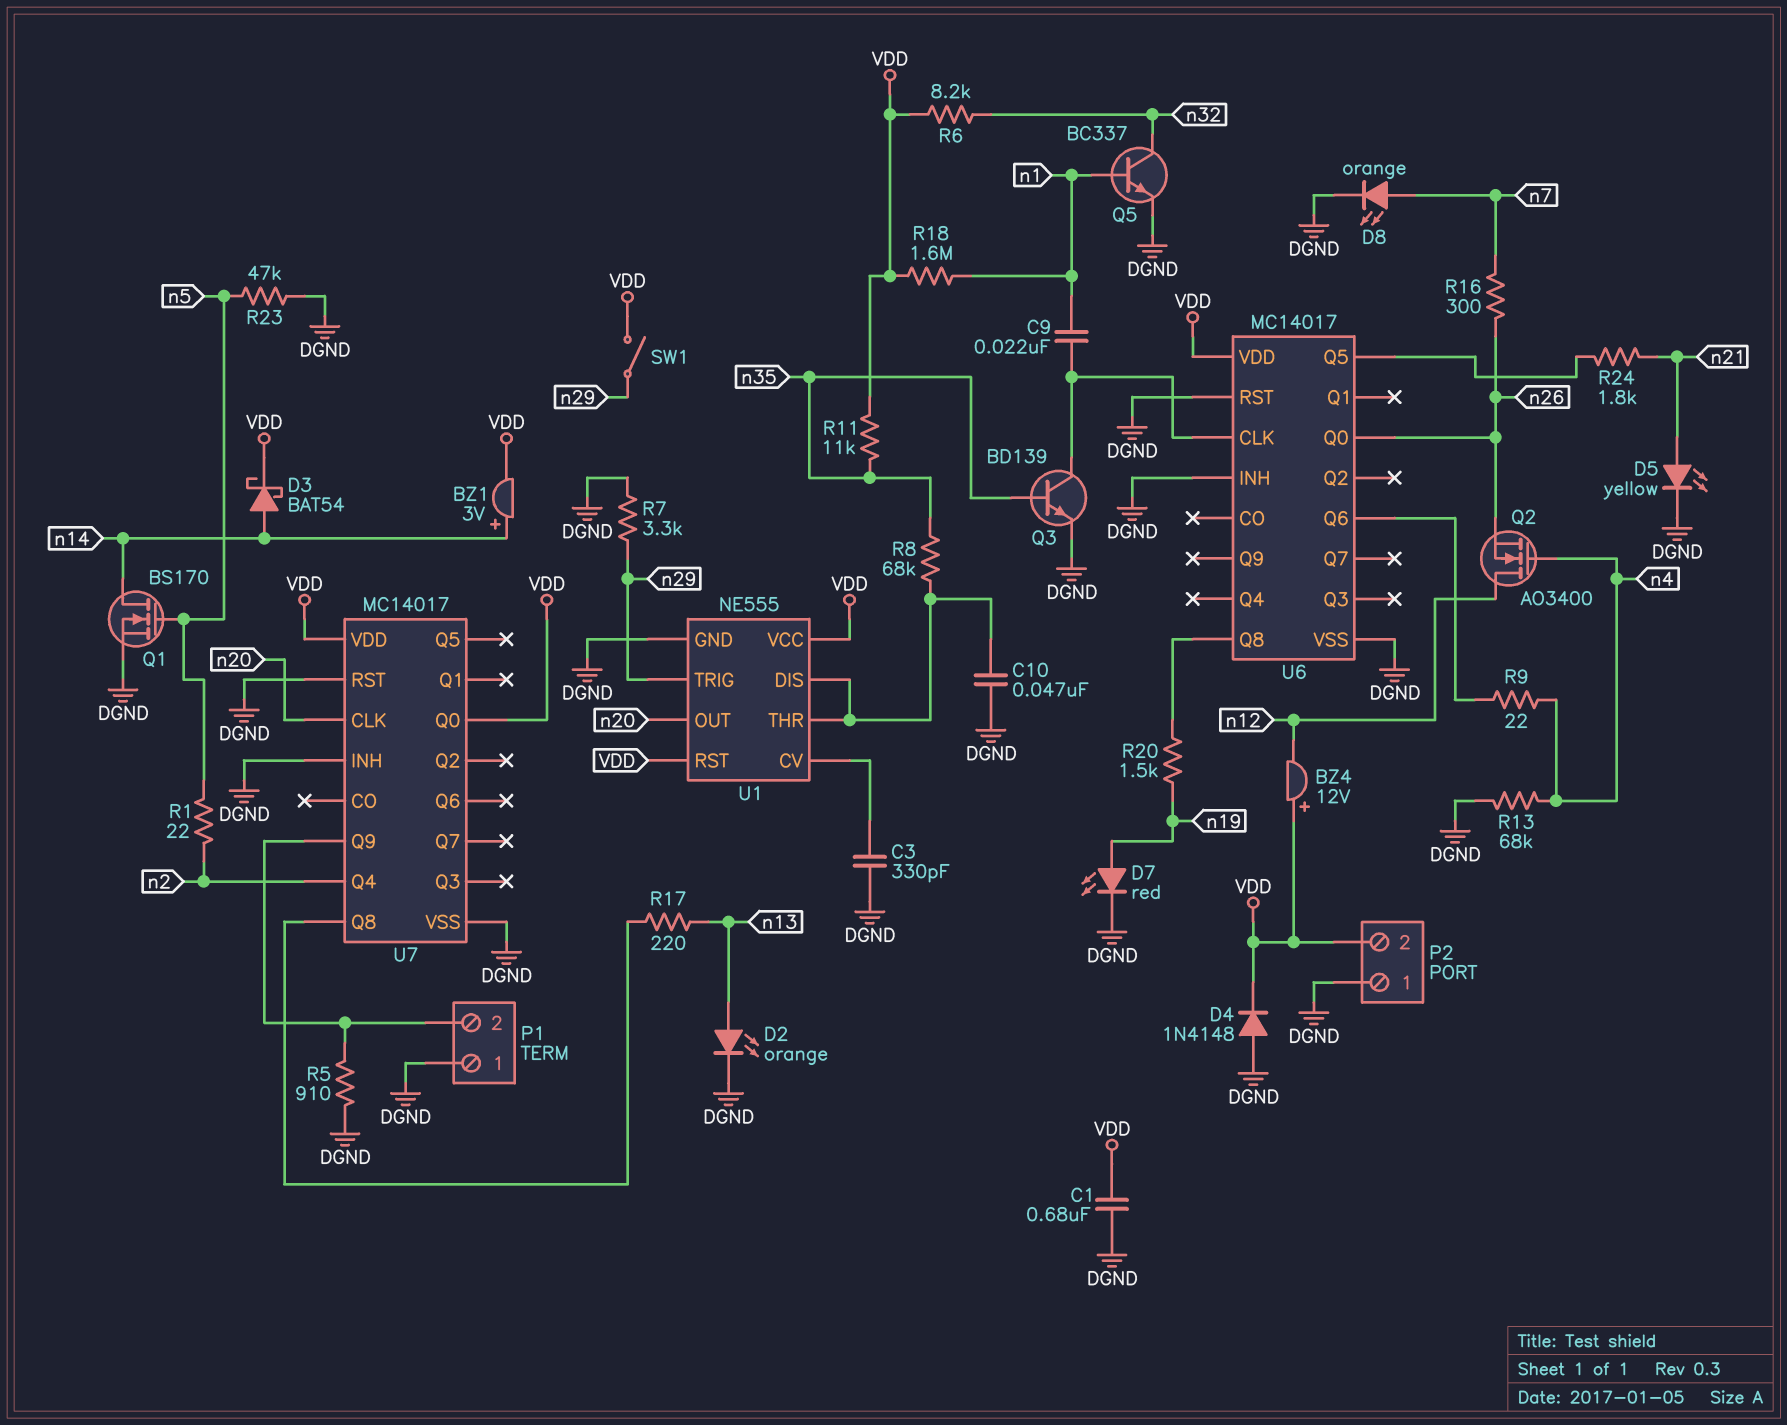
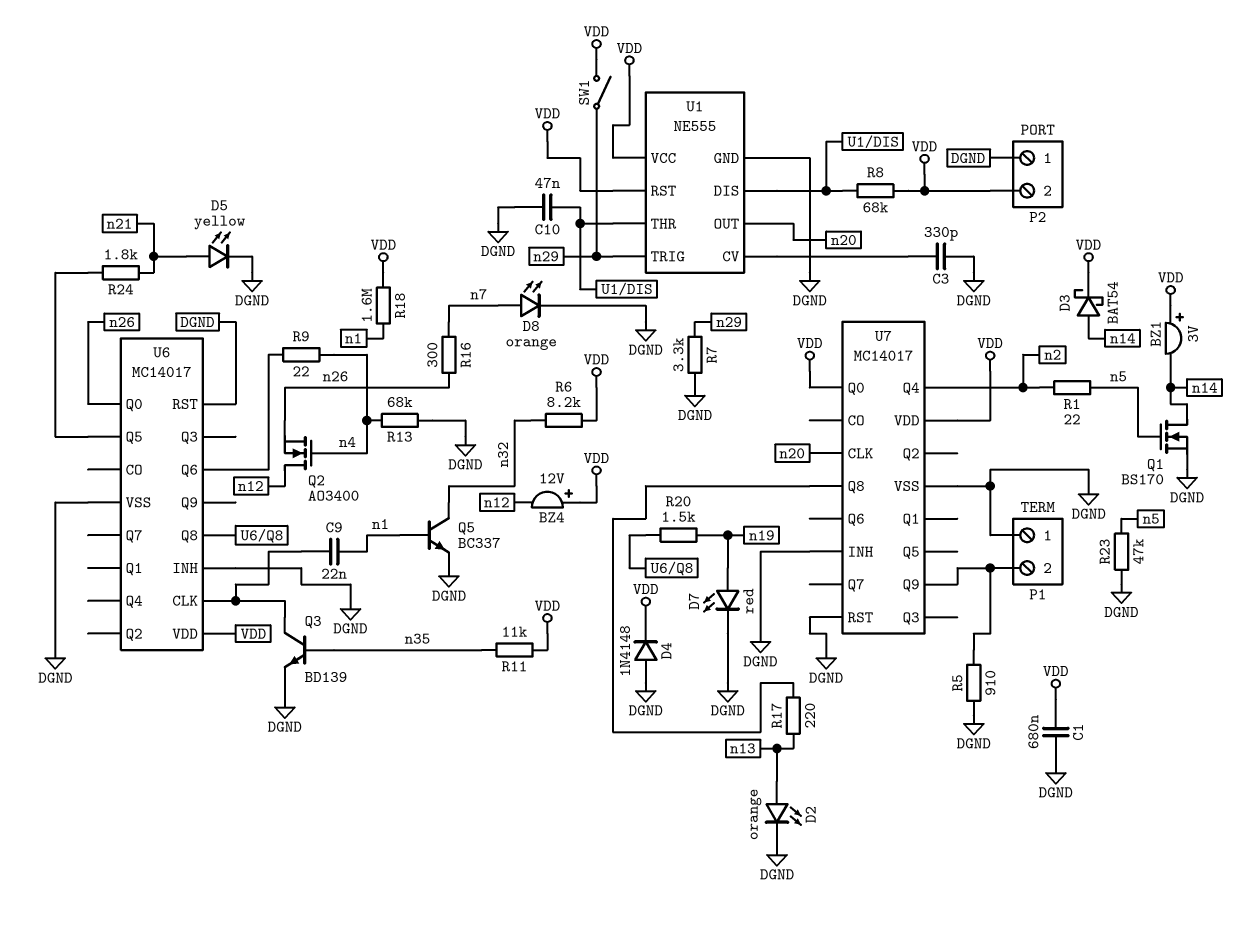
BZ1: buzzer 3V (plus n14, minus VDD) -> buzzer 3V (plus VDD, minus n14)
R8: 68k (U1/DIS, n35) -> 68k (U1/DIS, VDD)

